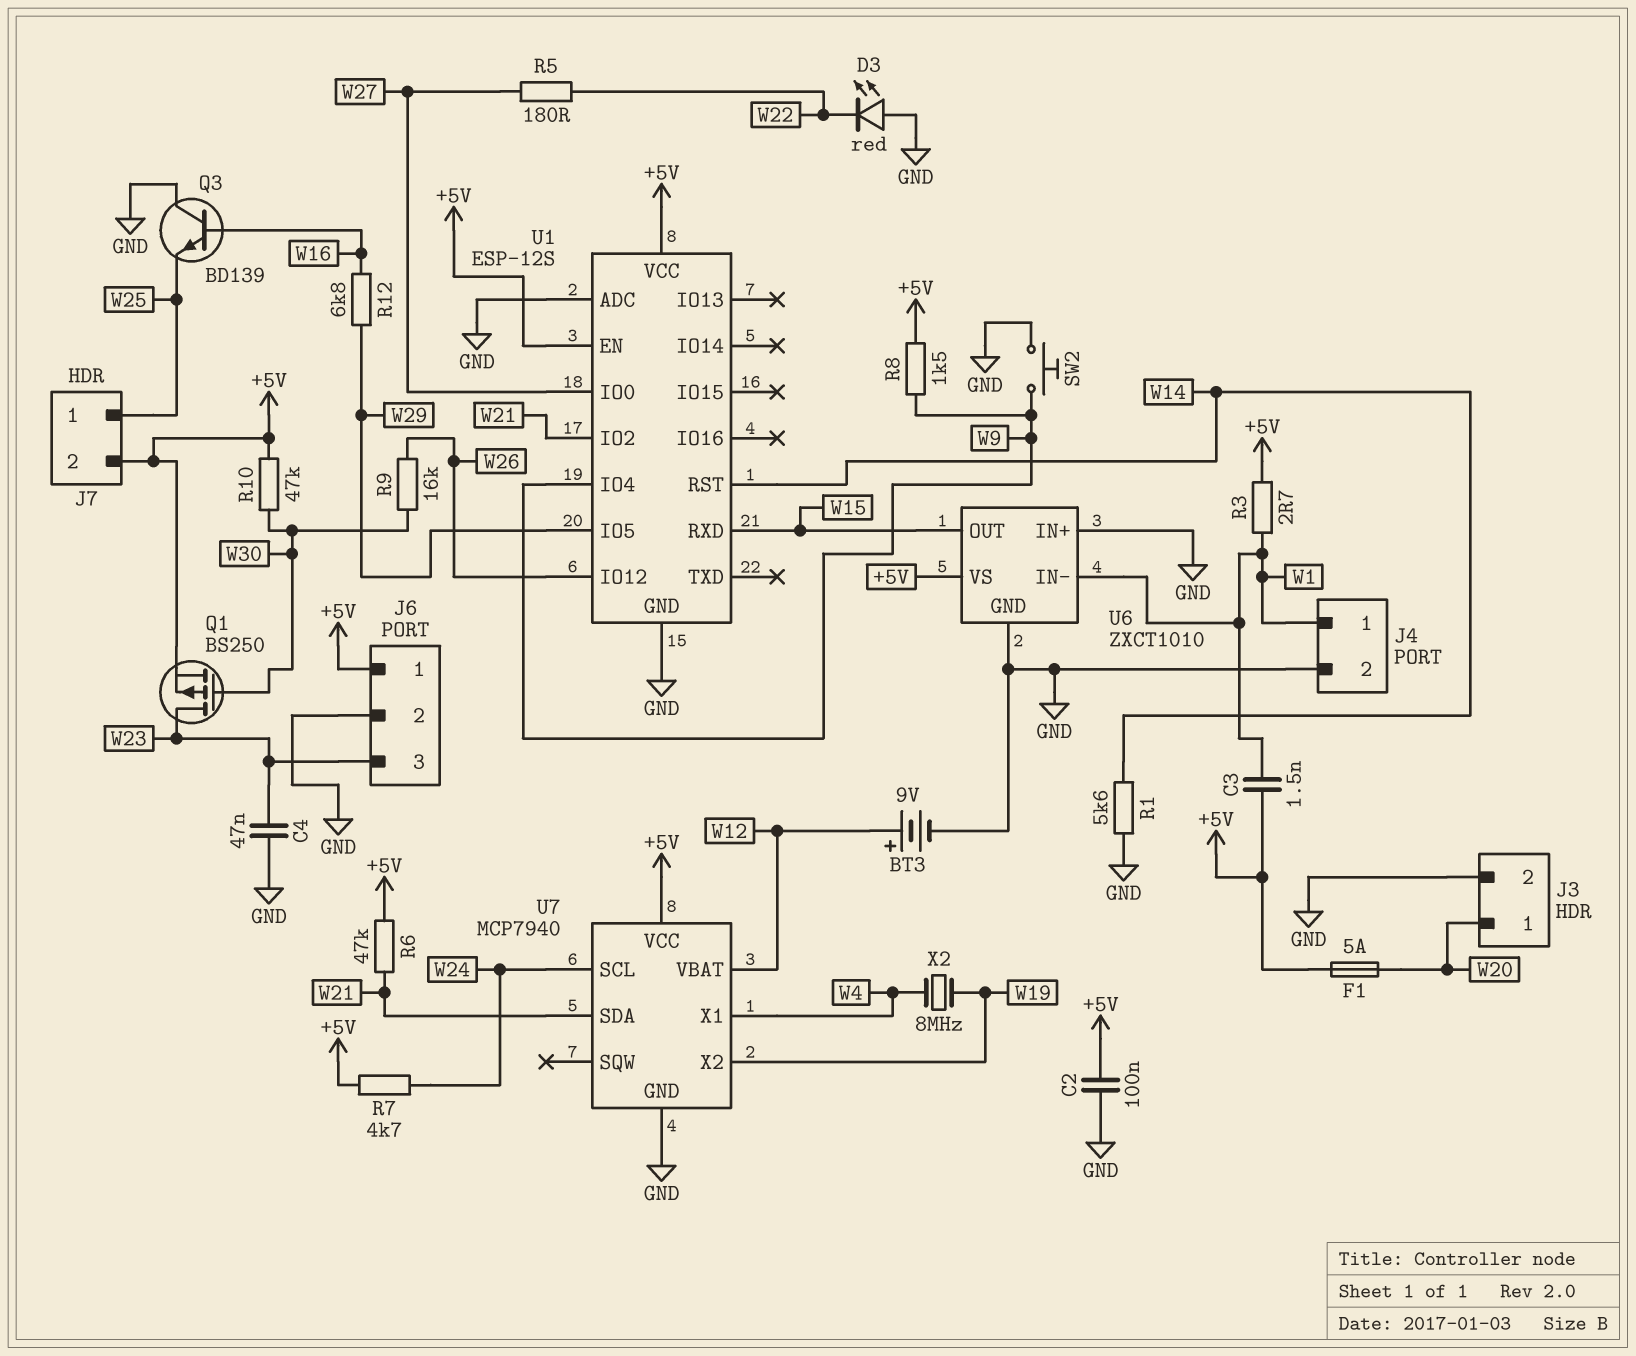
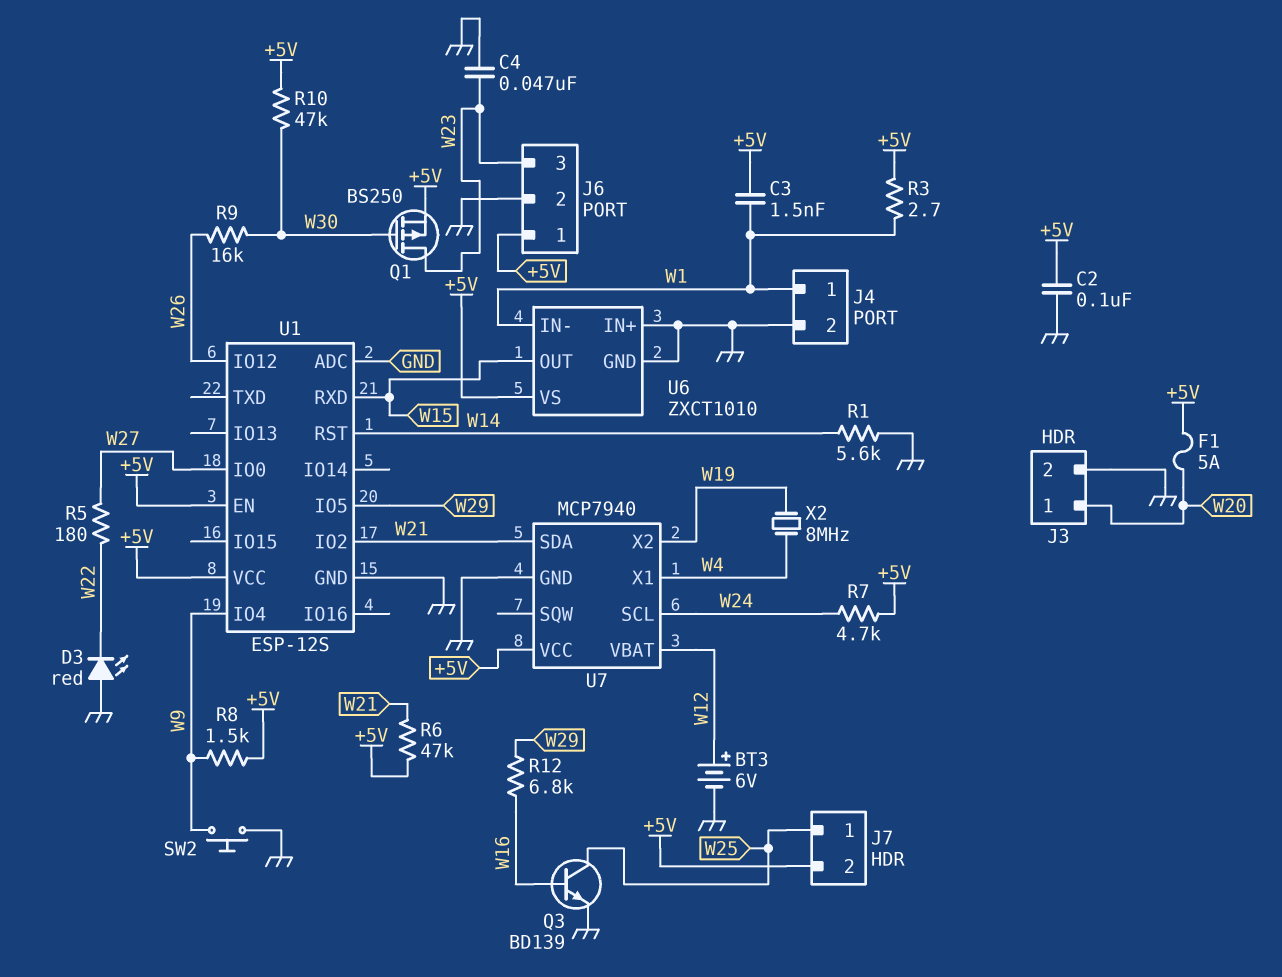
BT3: 9V (plus W12, minus GND) -> 6V (plus W12, minus GND)
Q3: NPN BD139 (B W16, C GND, E W25) -> NPN BD139 (B W16, C W25, E GND)

